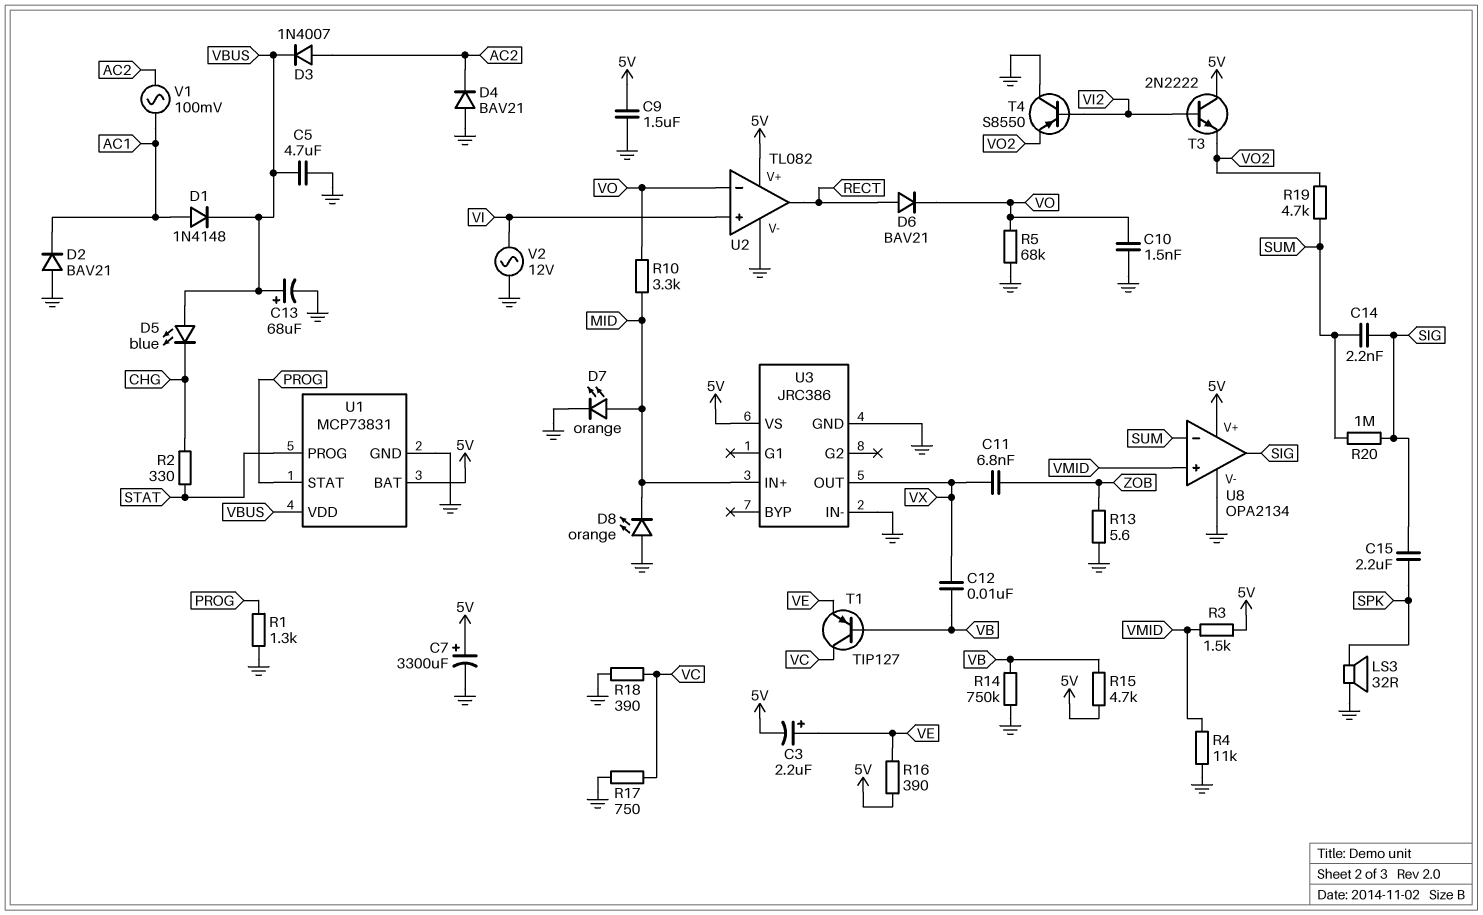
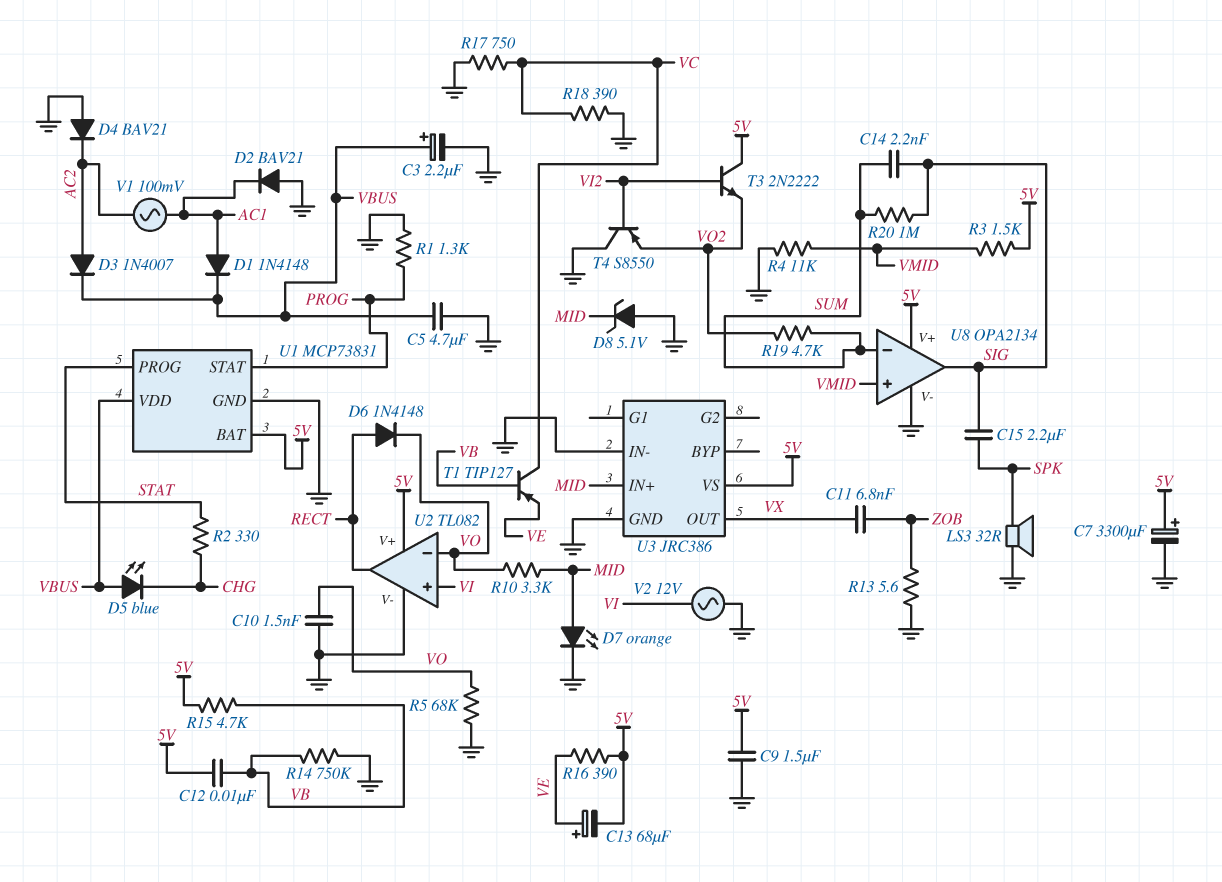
C3: 2.2uF (plus VE, minus 5V) -> 2.2uF (plus VBUS, minus GND)
C12: 10nF (VB, VX) -> 10nF (5V, VB)
C13: 68uF (plus VBUS, minus GND) -> 68uF (plus VE, minus 5V)
D6: diode BAV21 (A RECT, K VO) -> diode 1N4148 (A RECT, K VO)
D8: LED orange (A GND, K MID) -> zener 5.1V (A GND, K MID)

